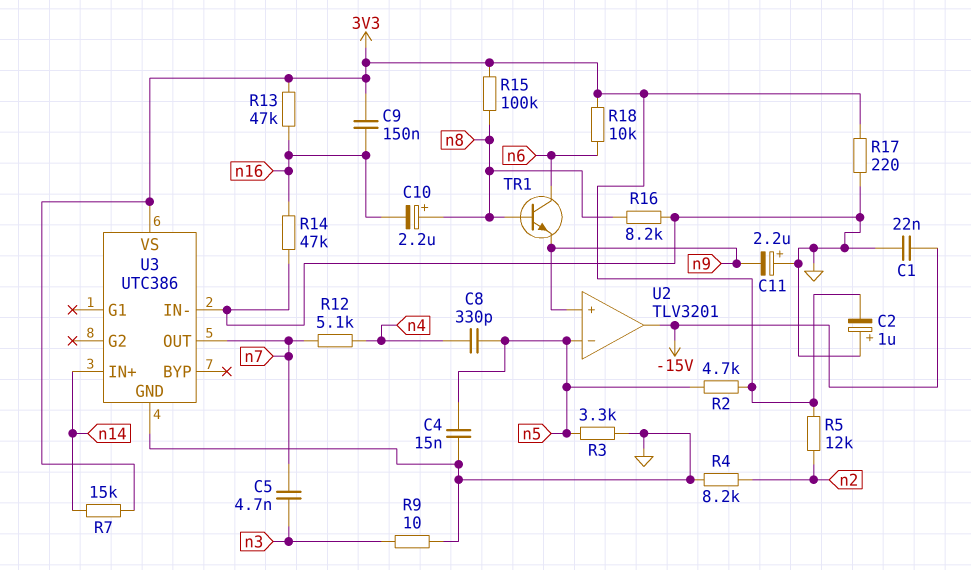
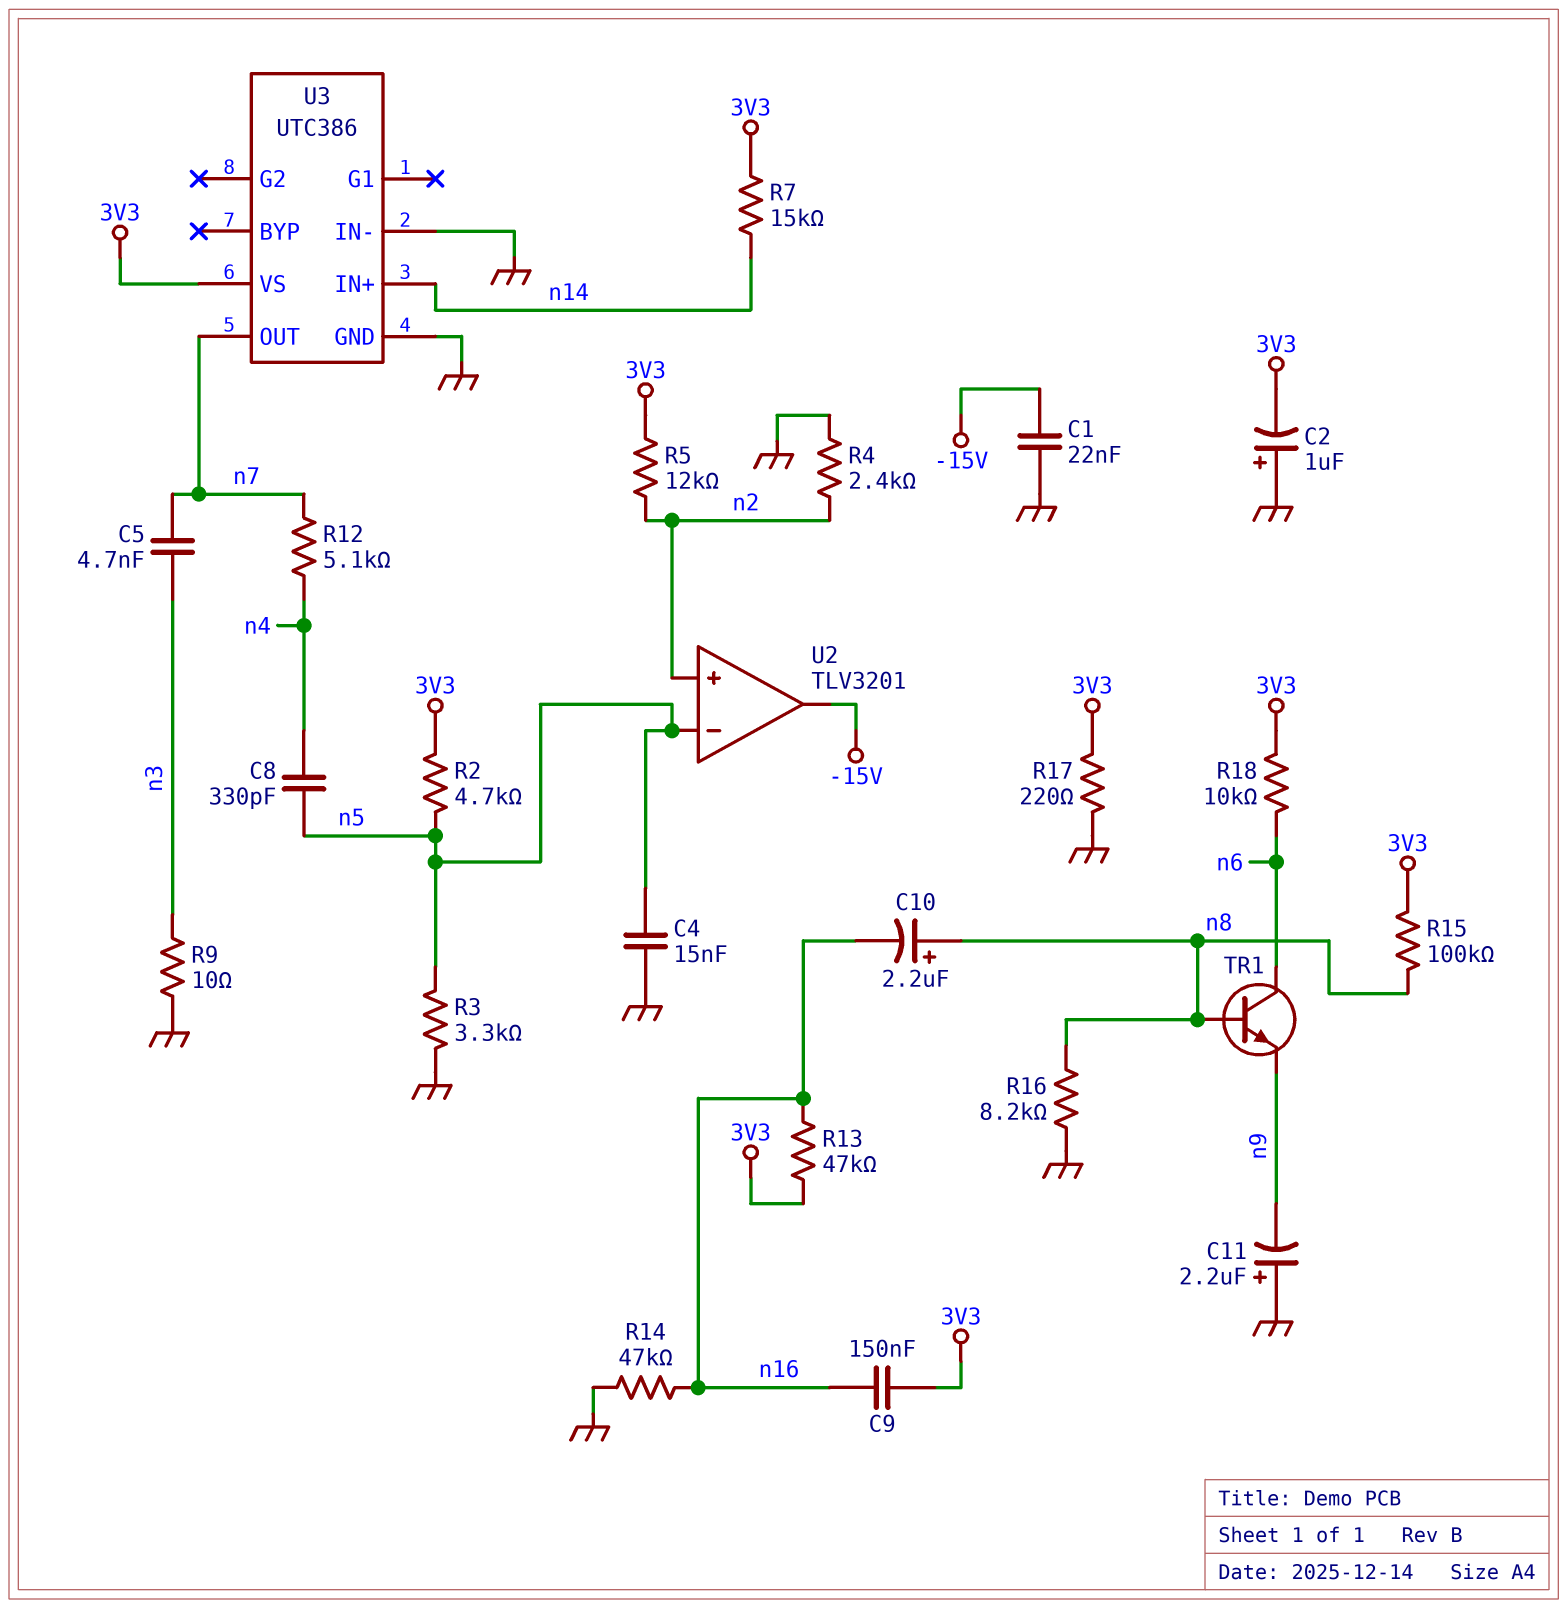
R4: 8.2k (GND, n2) -> 2.4k (GND, n2)
U2 pin in+: n9 -> n2

